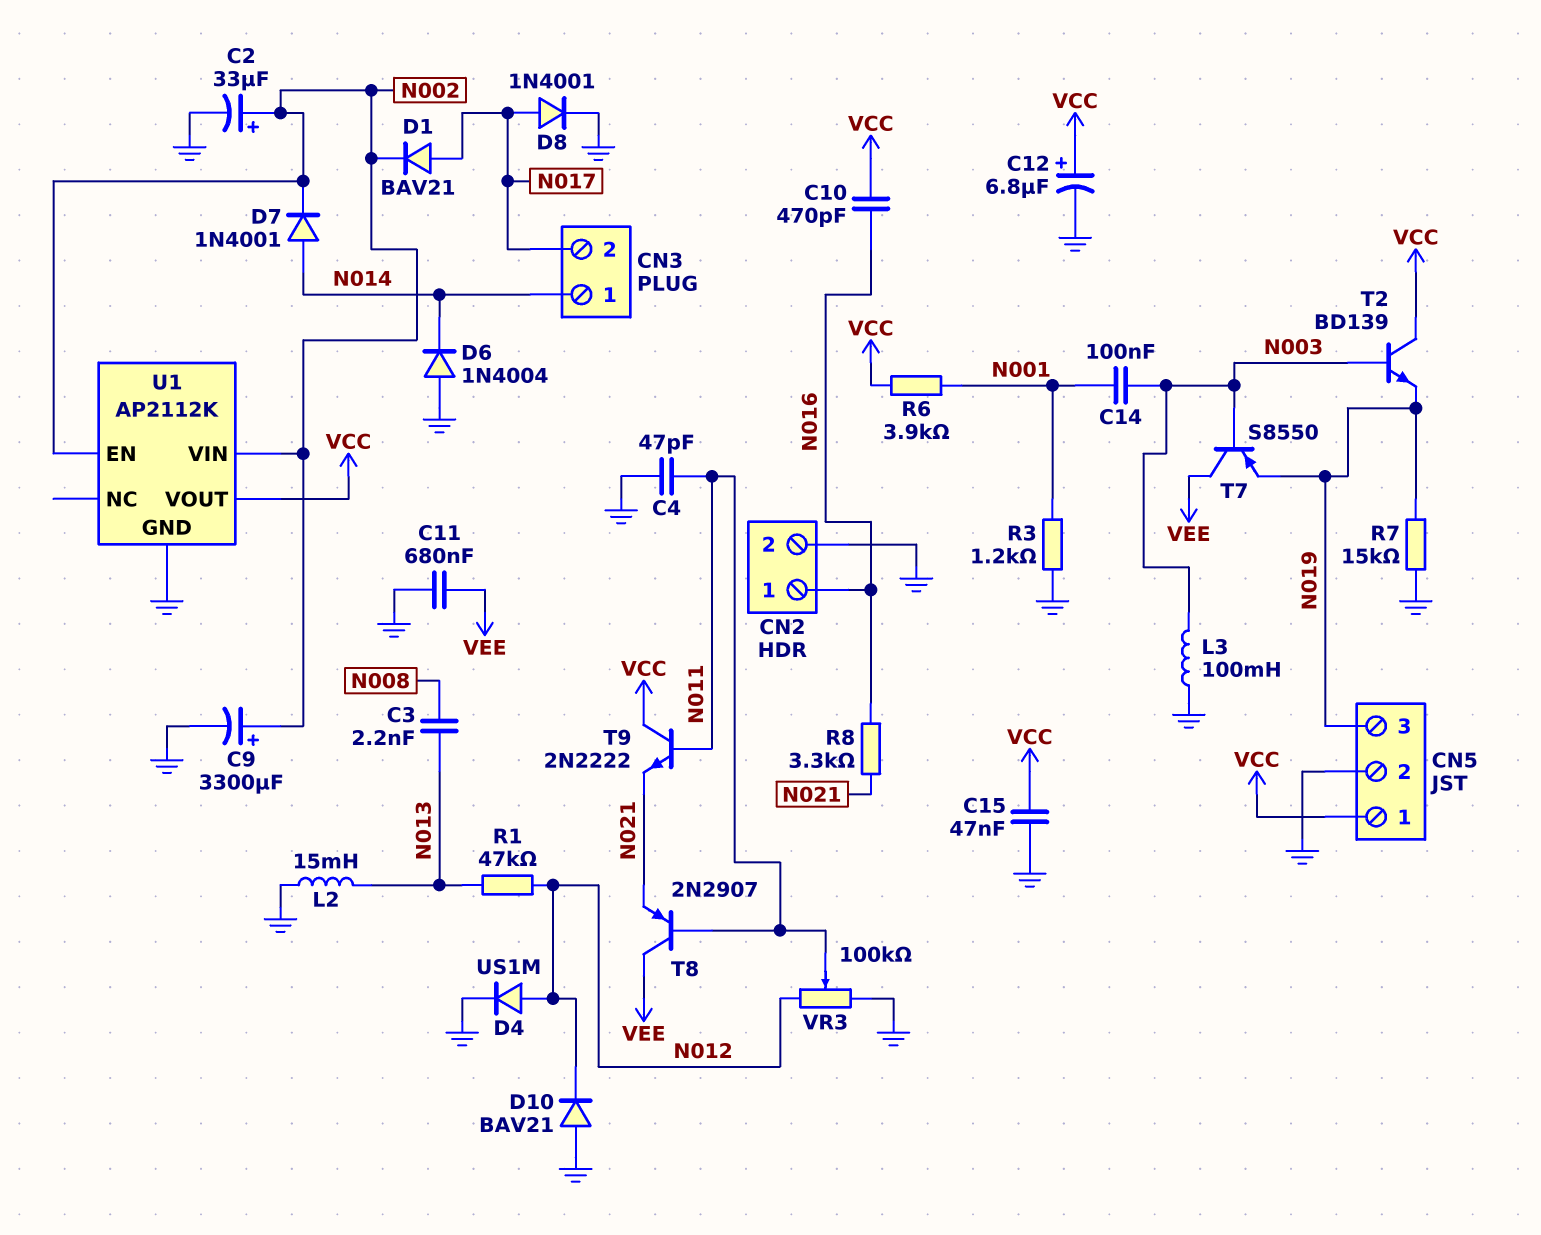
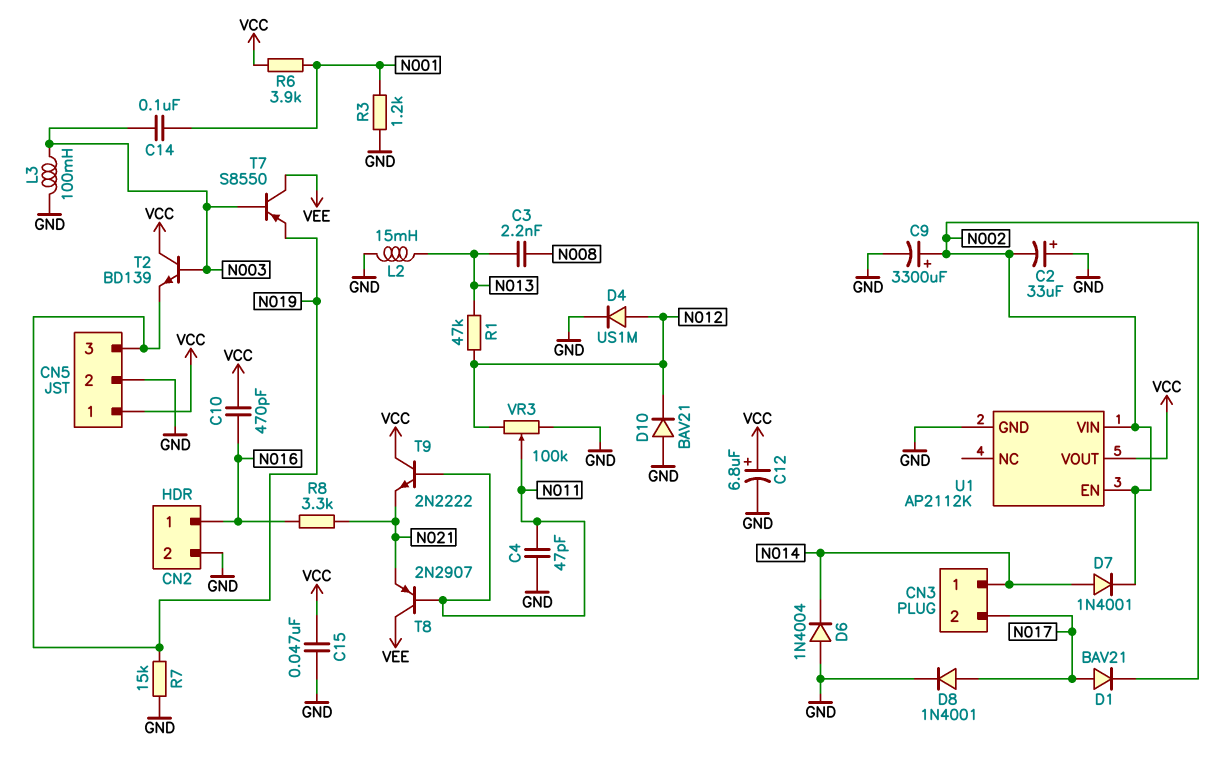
C2: 33uF (plus N002, minus GND) -> 33uF (plus GND, minus N002)
C11: 680nF (GND, VEE) -> none

